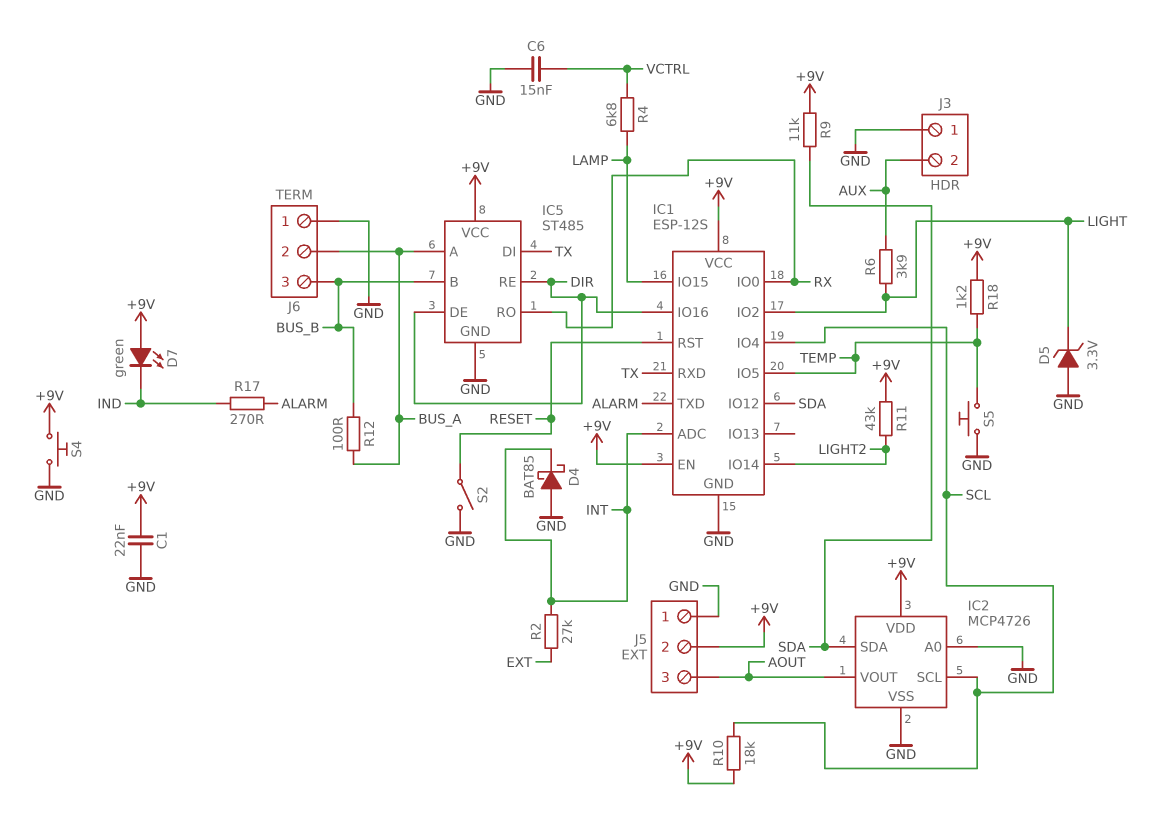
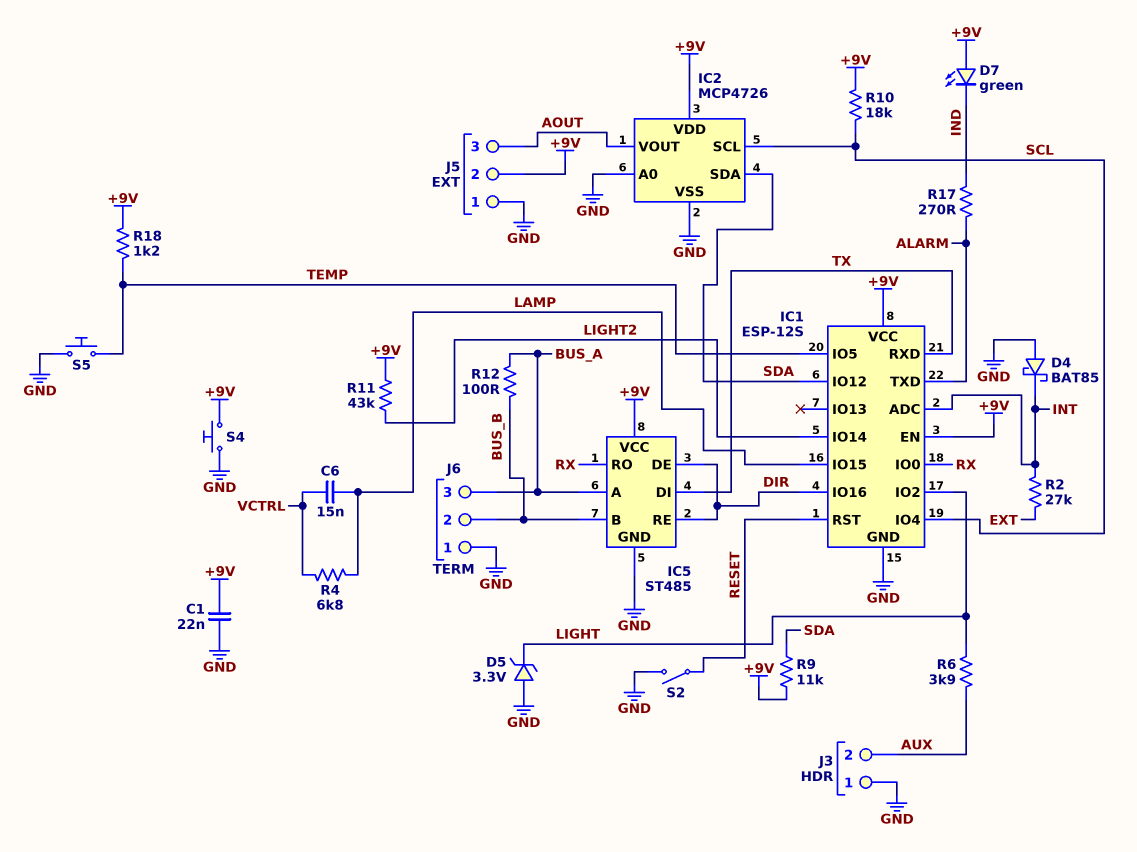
C6: 15nF (GND, VCTRL) -> 15nF (LAMP, VCTRL)
J6 pin 2: BUS_A -> BUS_B
J6 pin 3: BUS_B -> BUS_A

